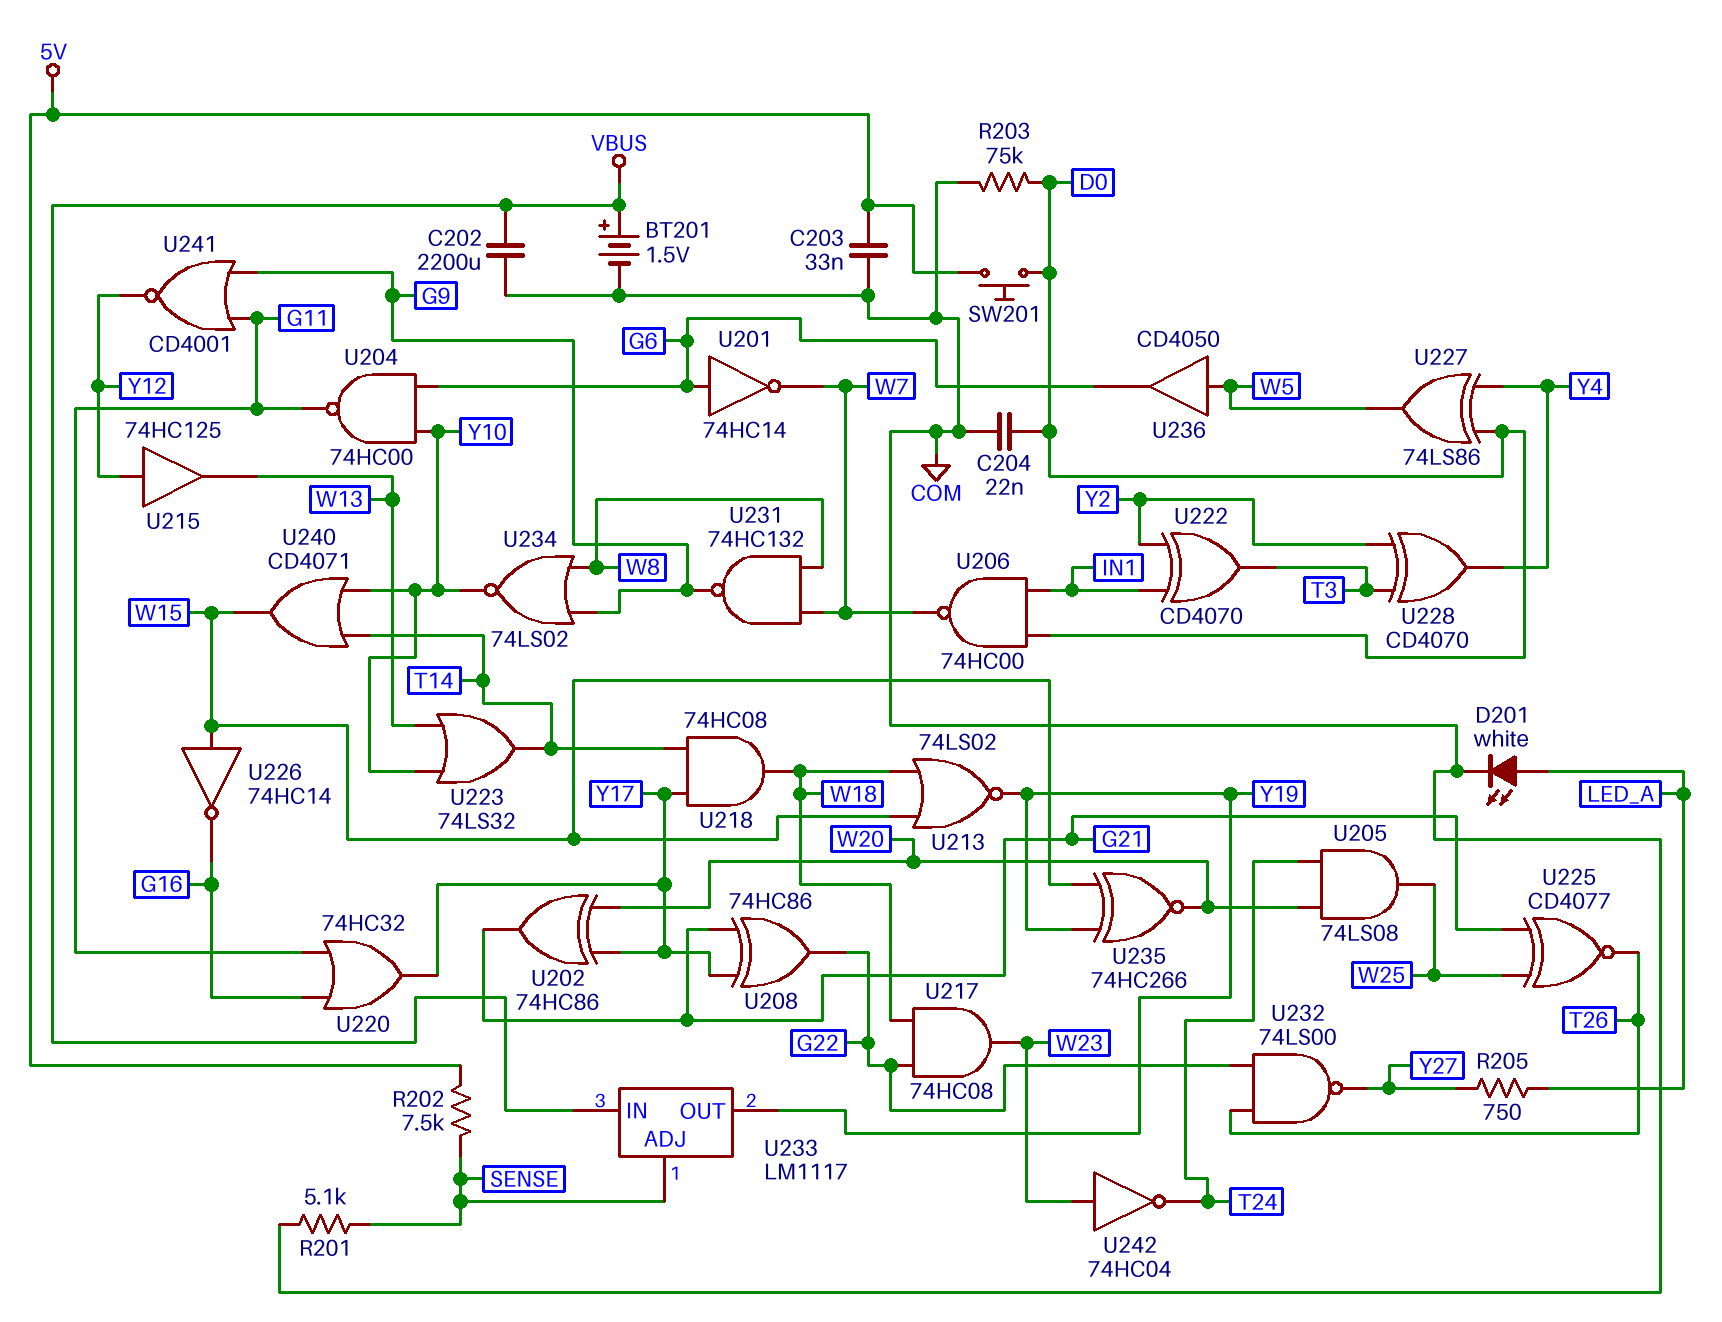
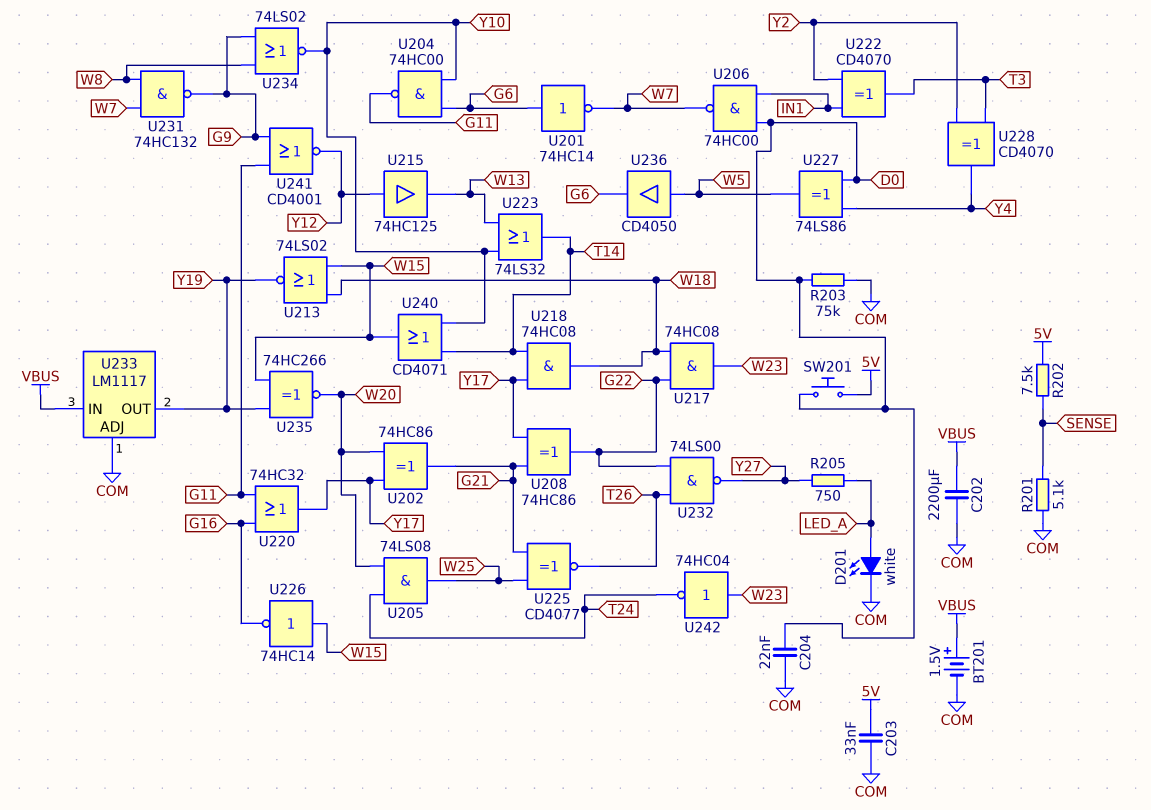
U233 pin ADJ: SENSE -> COM

